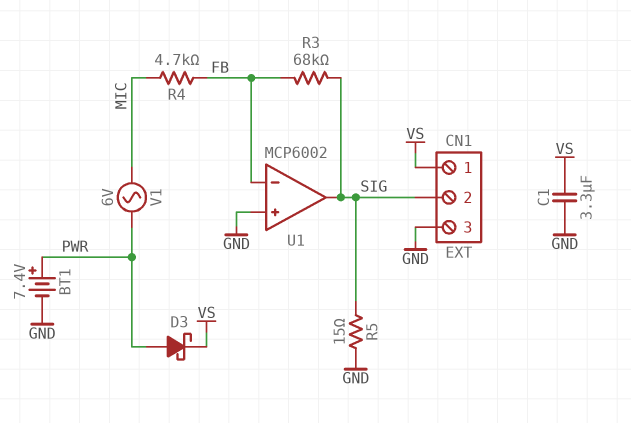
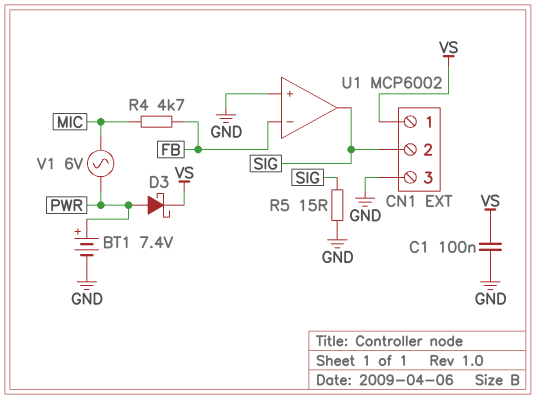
C1: 3.3uF (GND, VS) -> 100nF (GND, VS)
R3: 68k (FB, SIG) -> none

